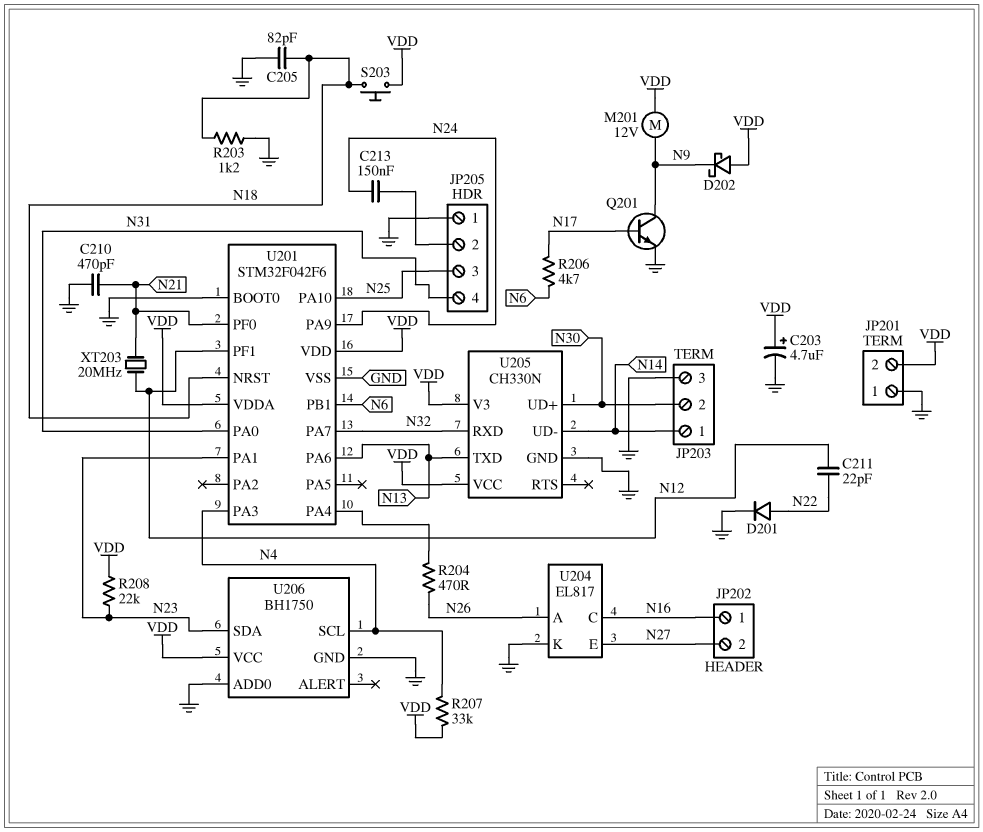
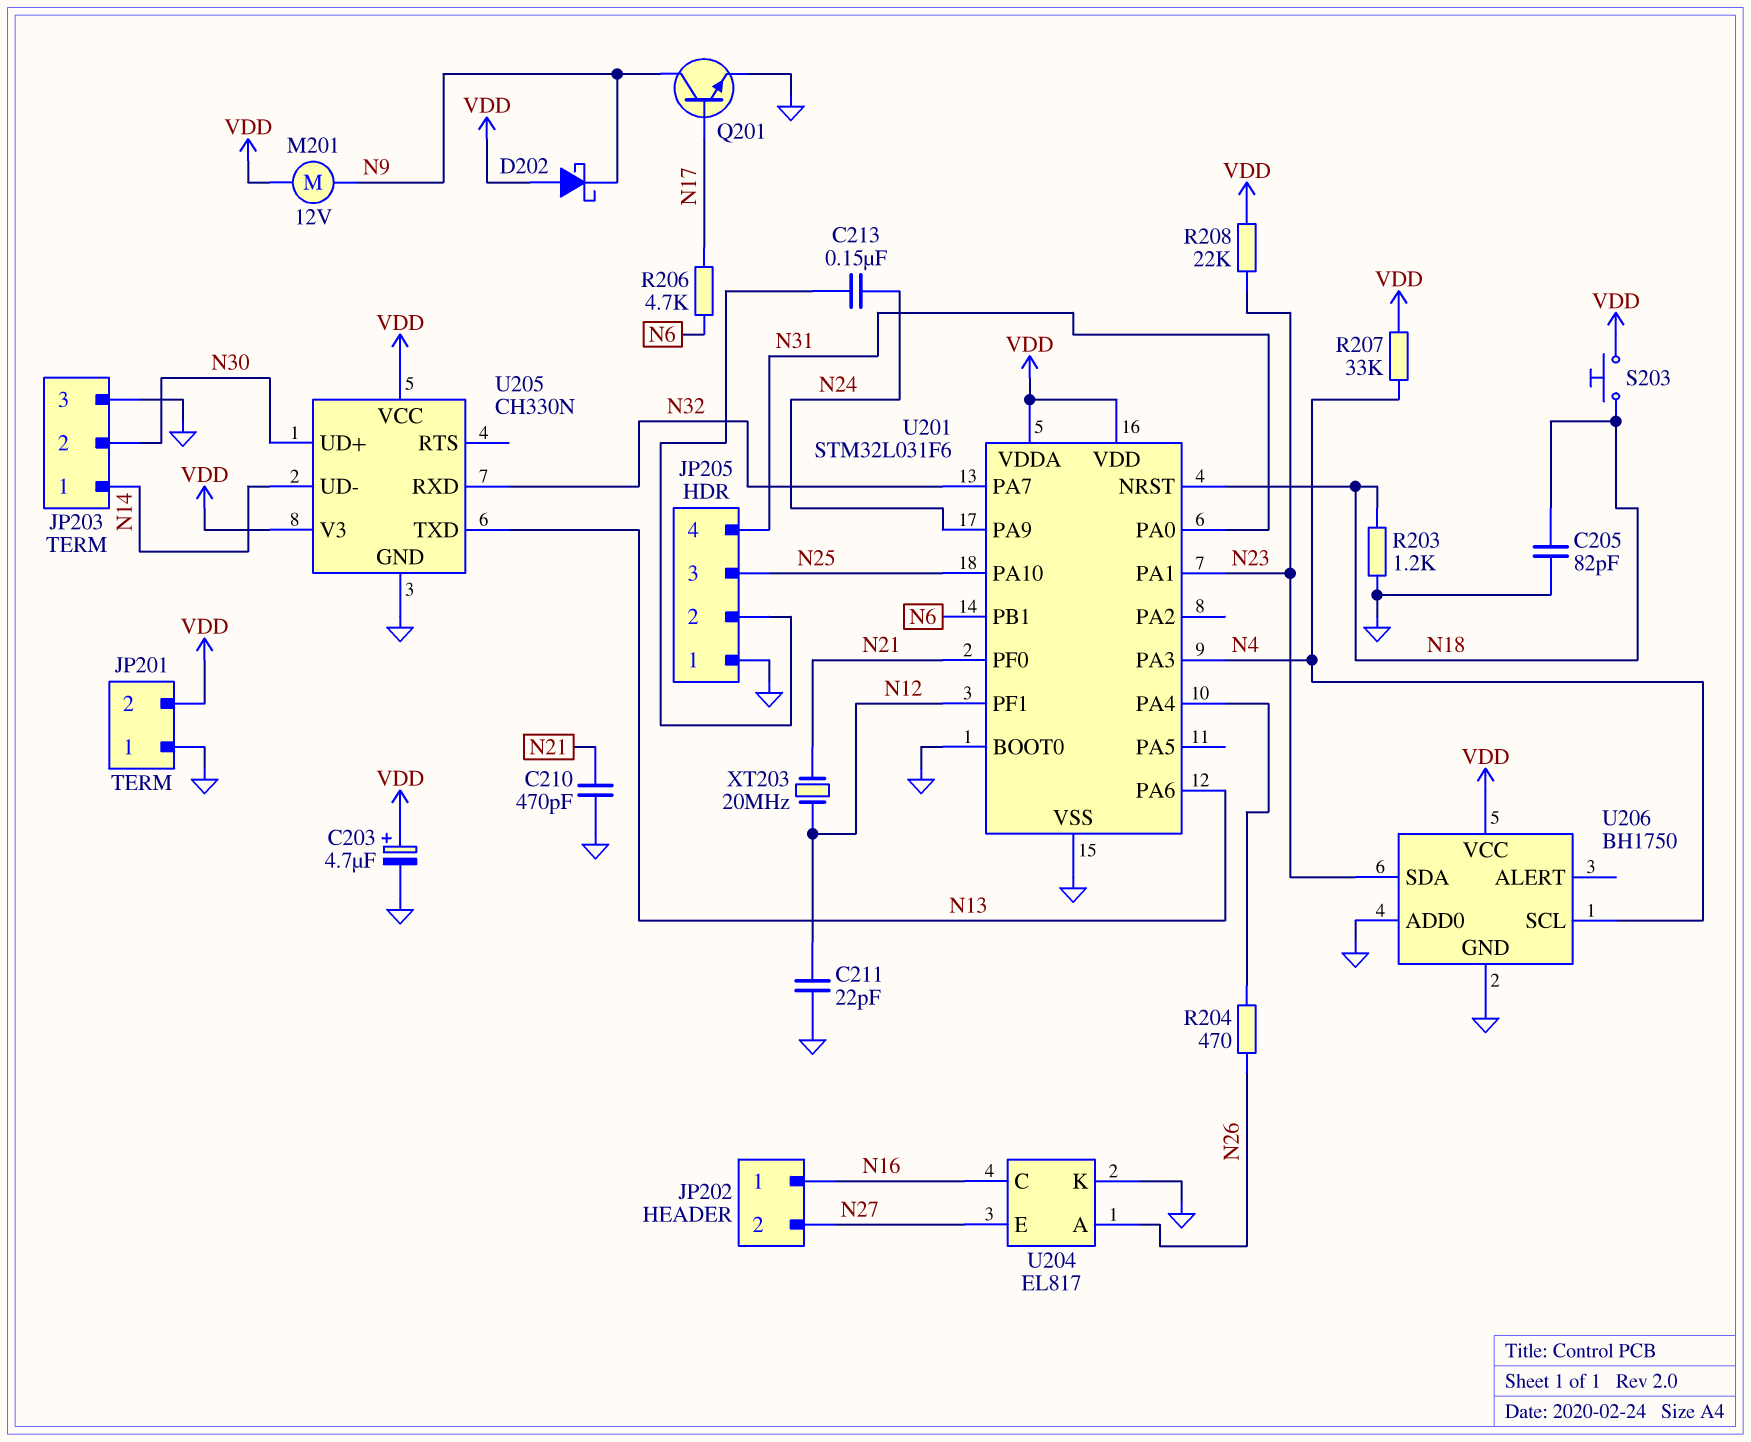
C211: 22pF (N12, N22) -> 22pF (GND, N12)
D201: diode (A N22, K GND) -> none
U201: STM32F042F6 -> STM32L031F6

